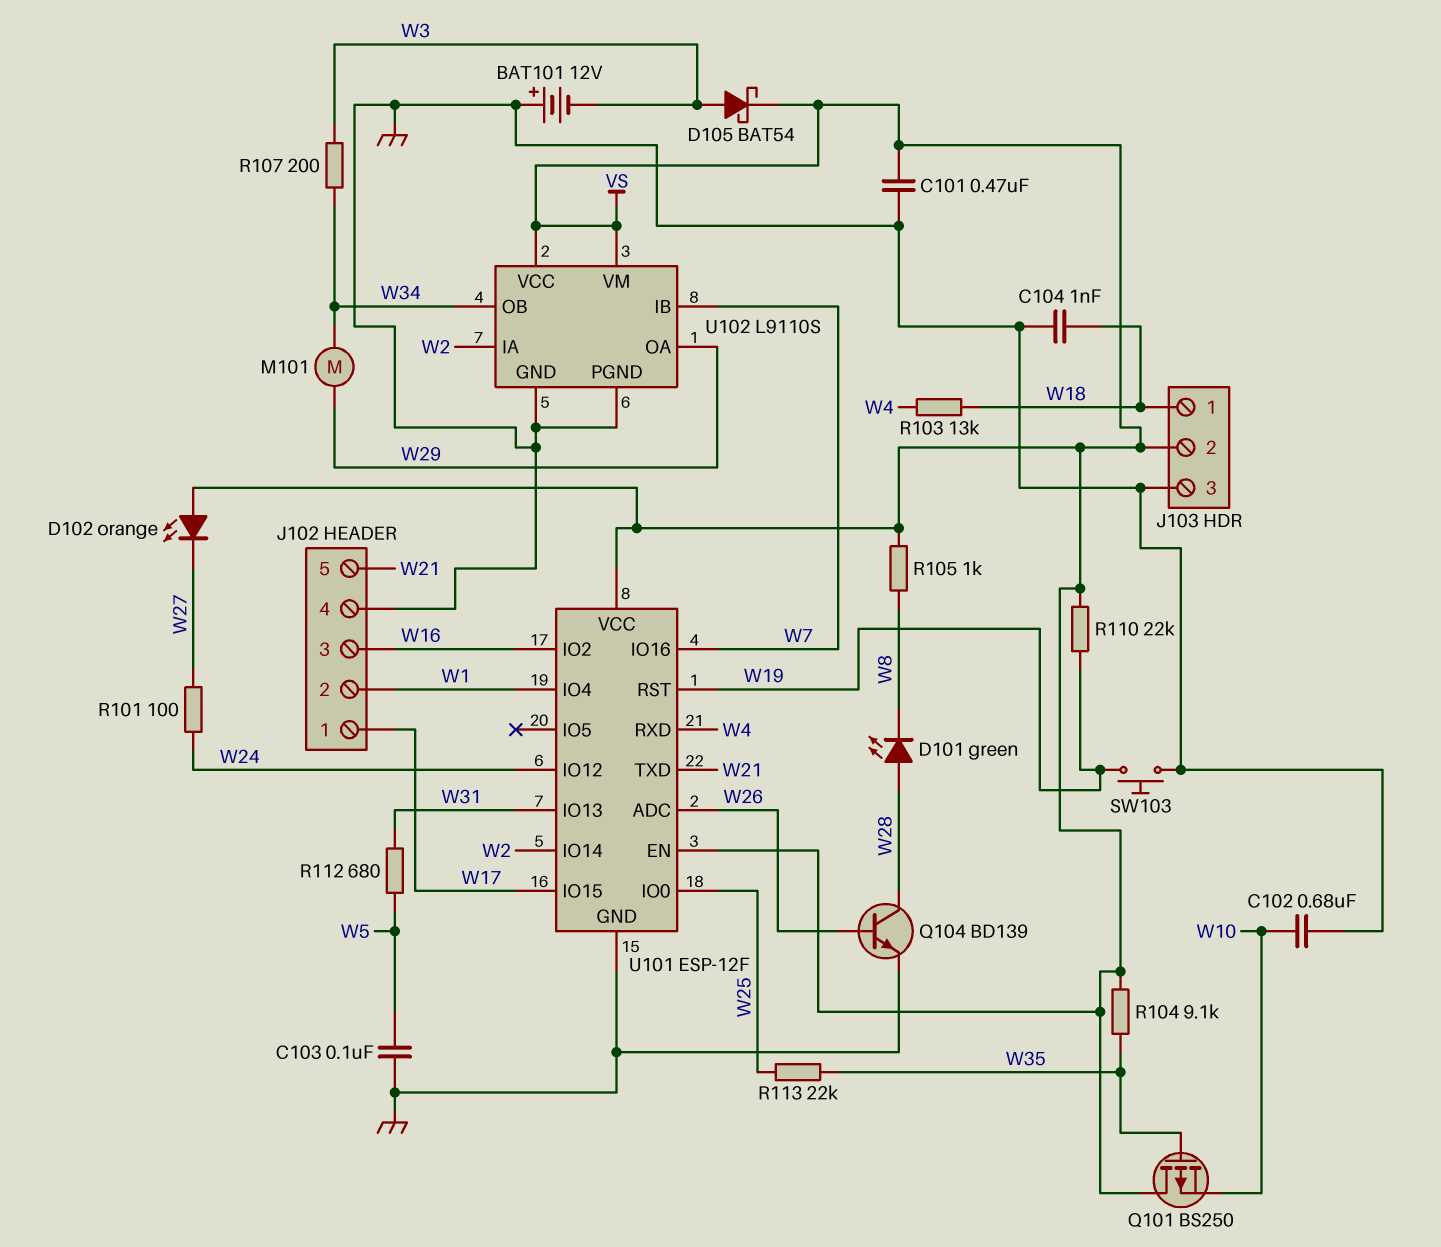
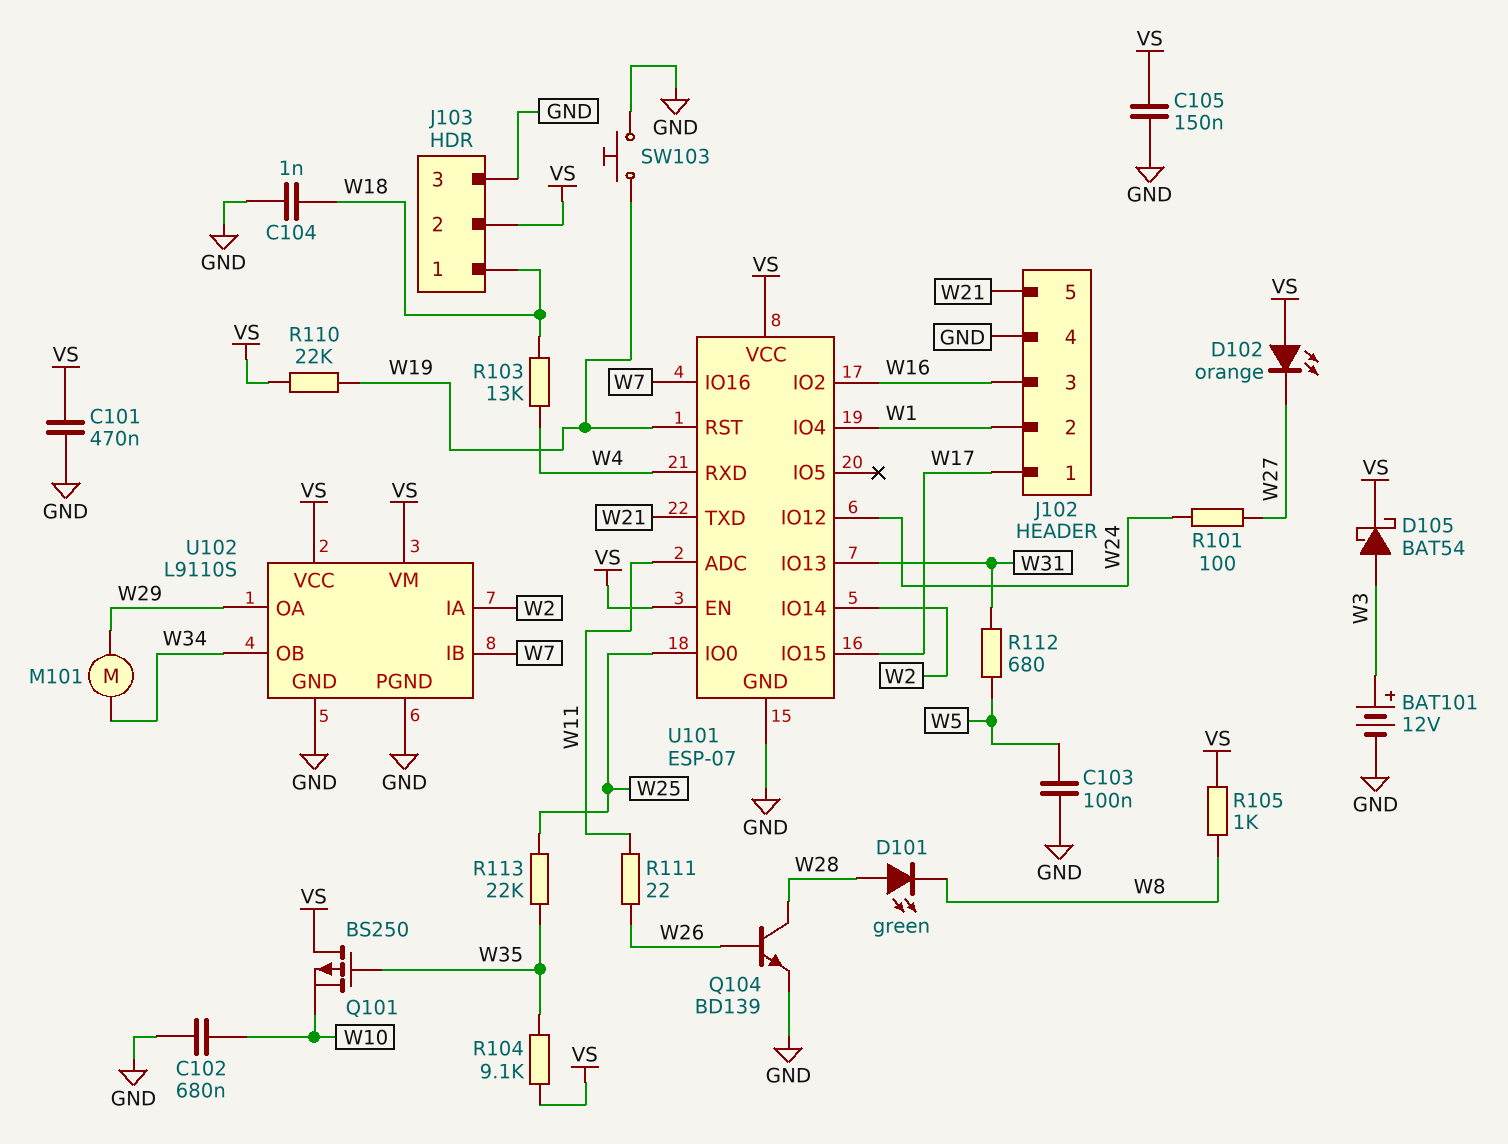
BAT101: 12V (plus GND, minus W3) -> 12V (plus W3, minus GND)
C105: none -> 150nF (GND, VS)
R107: 200 (W3, W34) -> none
R111: none -> 22 (W11, W26)
U101: ESP-12F -> ESP-07
U101 pin ADC: W26 -> W11

